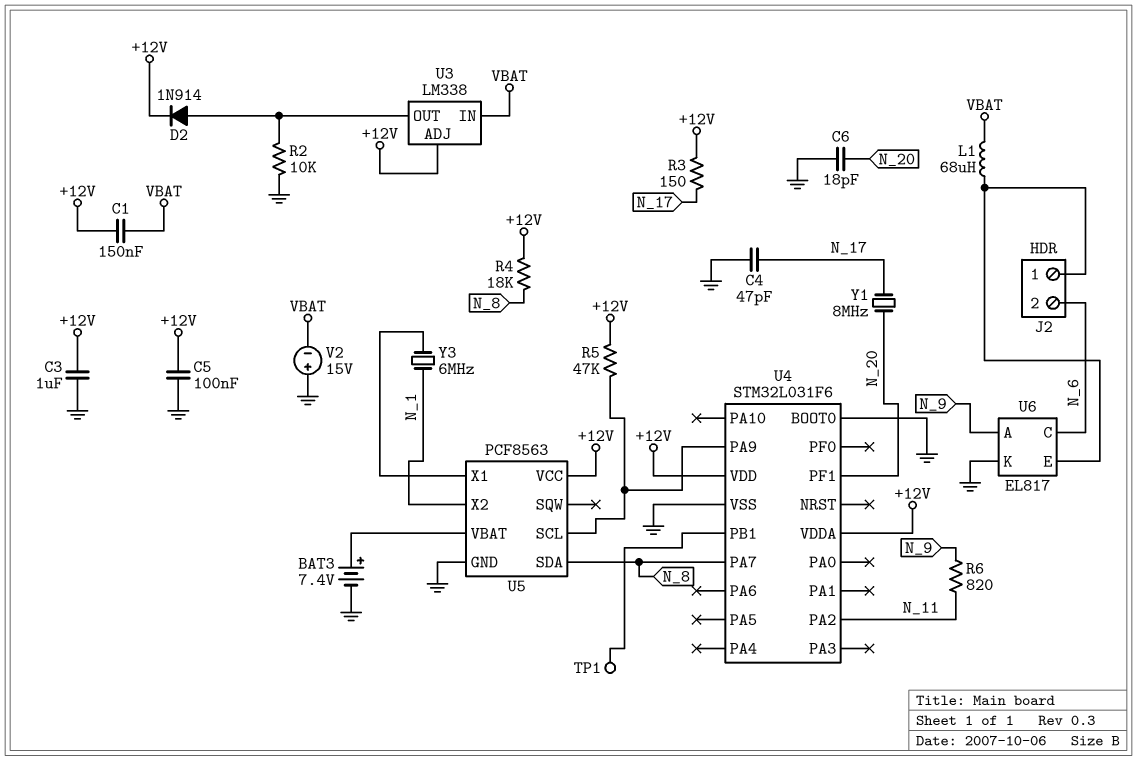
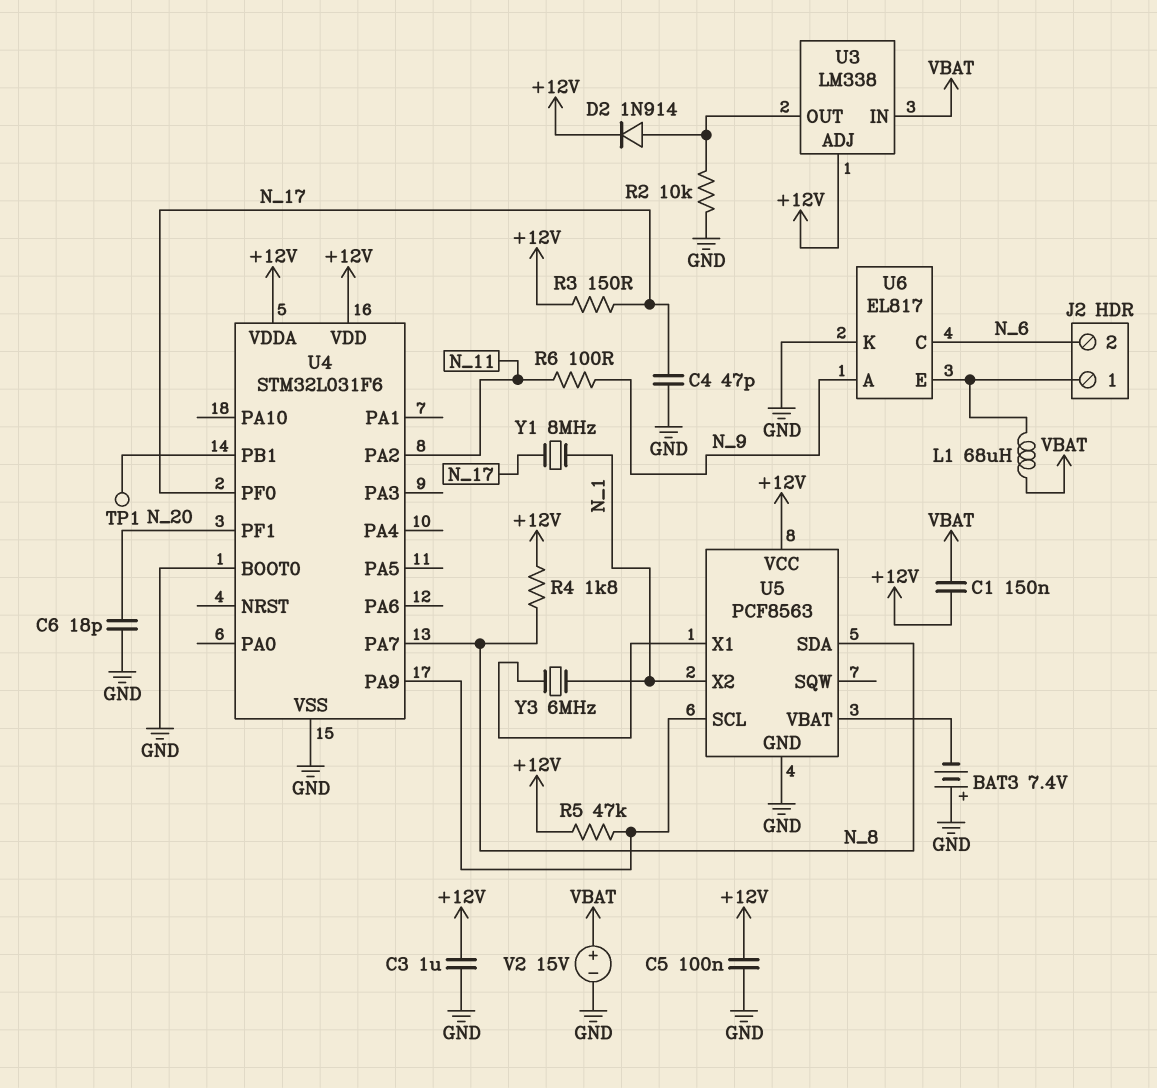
BAT3: 7.4V (plus U5/VBAT, minus GND) -> 7.4V (plus GND, minus U5/VBAT)
R4: 18k (+12V, N_8) -> 1.8k (+12V, N_8)
R6: 820 (N_9, N_11) -> 100 (N_9, N_11)
U4 pin PF0: none -> N_17
V2: 15V (plus GND, minus VBAT) -> 15V (plus VBAT, minus GND)
Y1: 8MHz (N_17, N_20) -> 8MHz (N_1, N_17)

